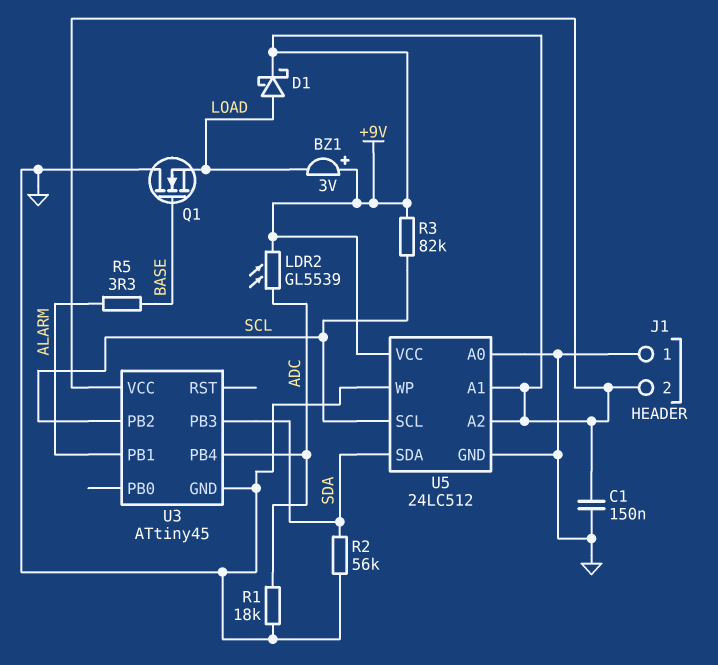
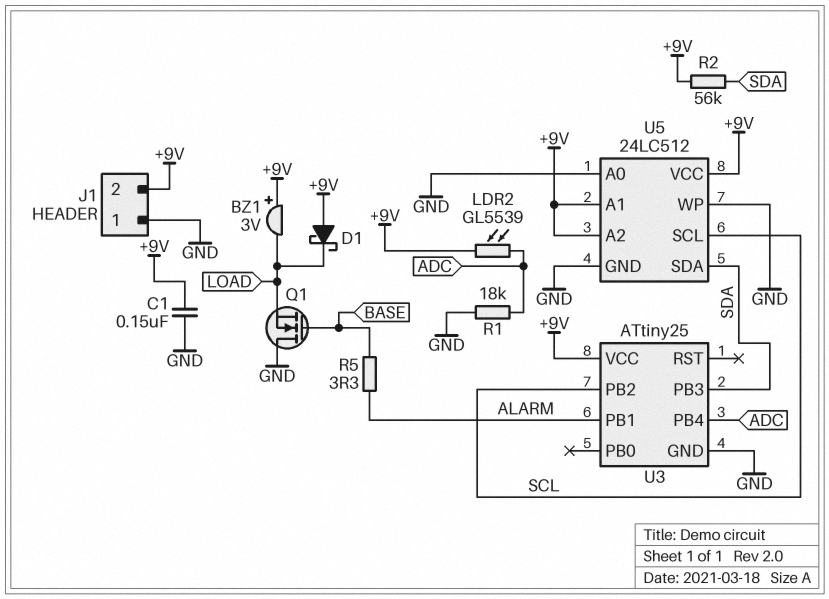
D1: schottky (A LOAD, K +9V) -> schottky (A +9V, K LOAD)
R2: 56k (GND, SDA) -> 56k (+9V, SDA)
R3: 82k (+9V, SCL) -> none
U3: ATtiny45 -> ATtiny25

